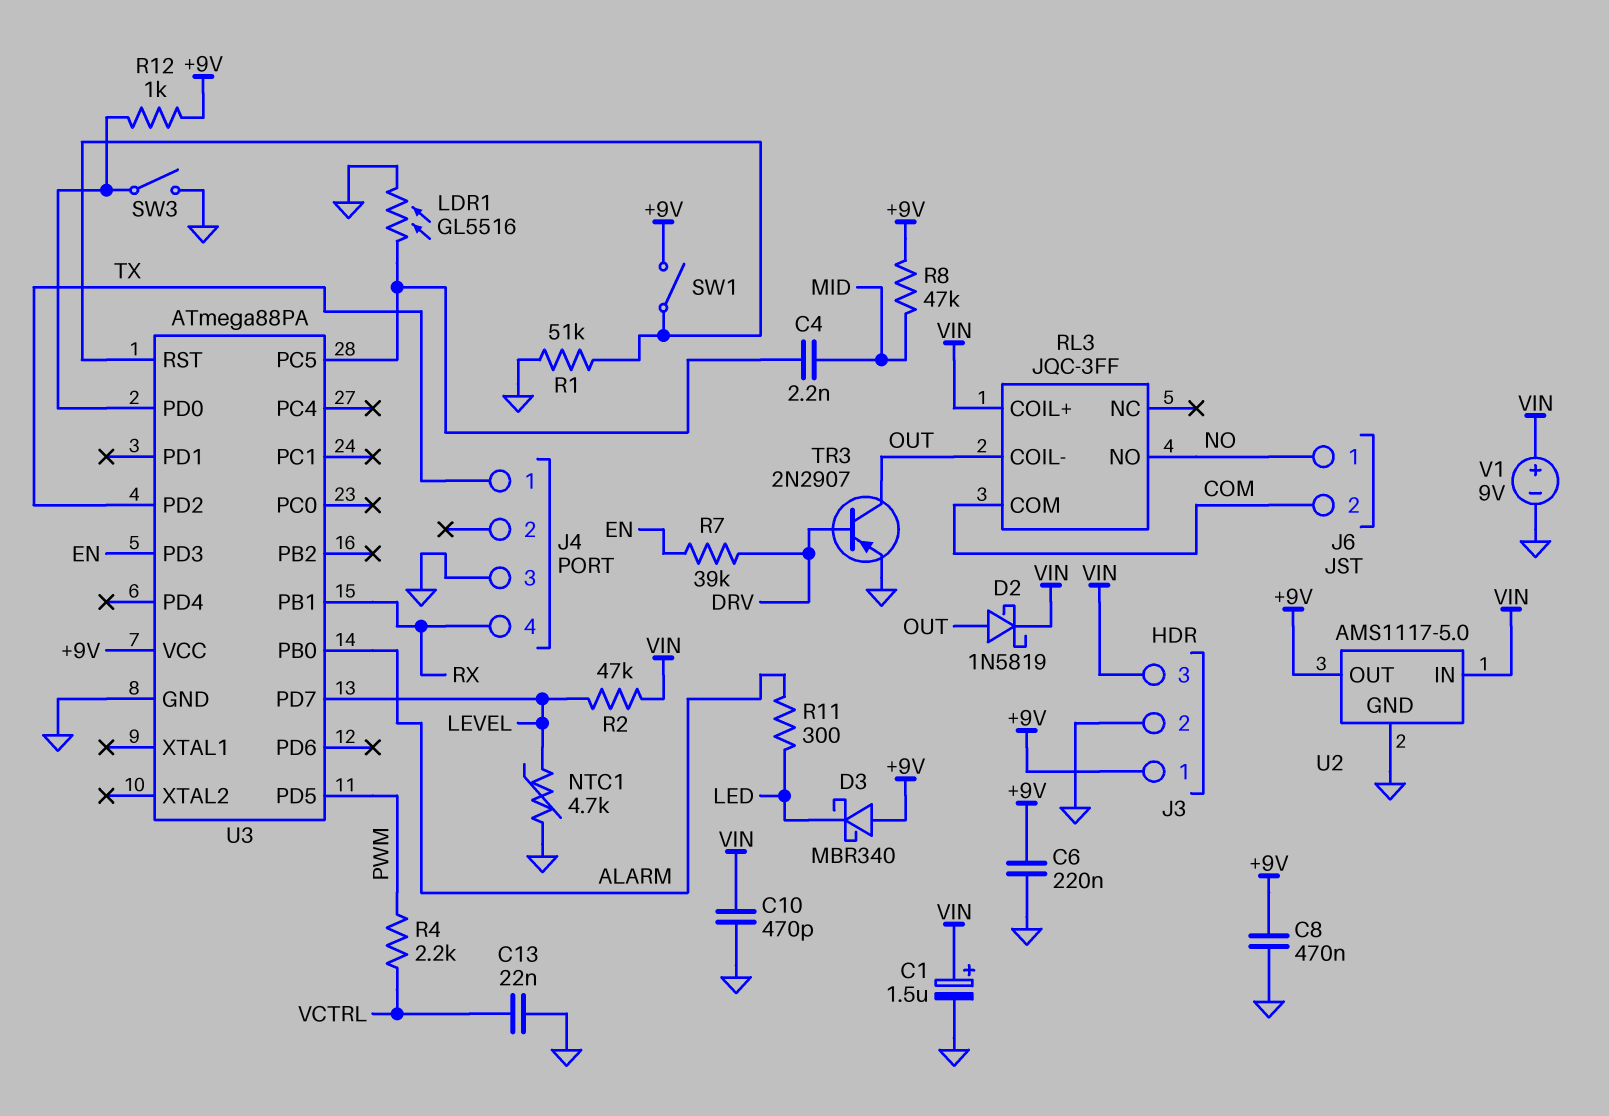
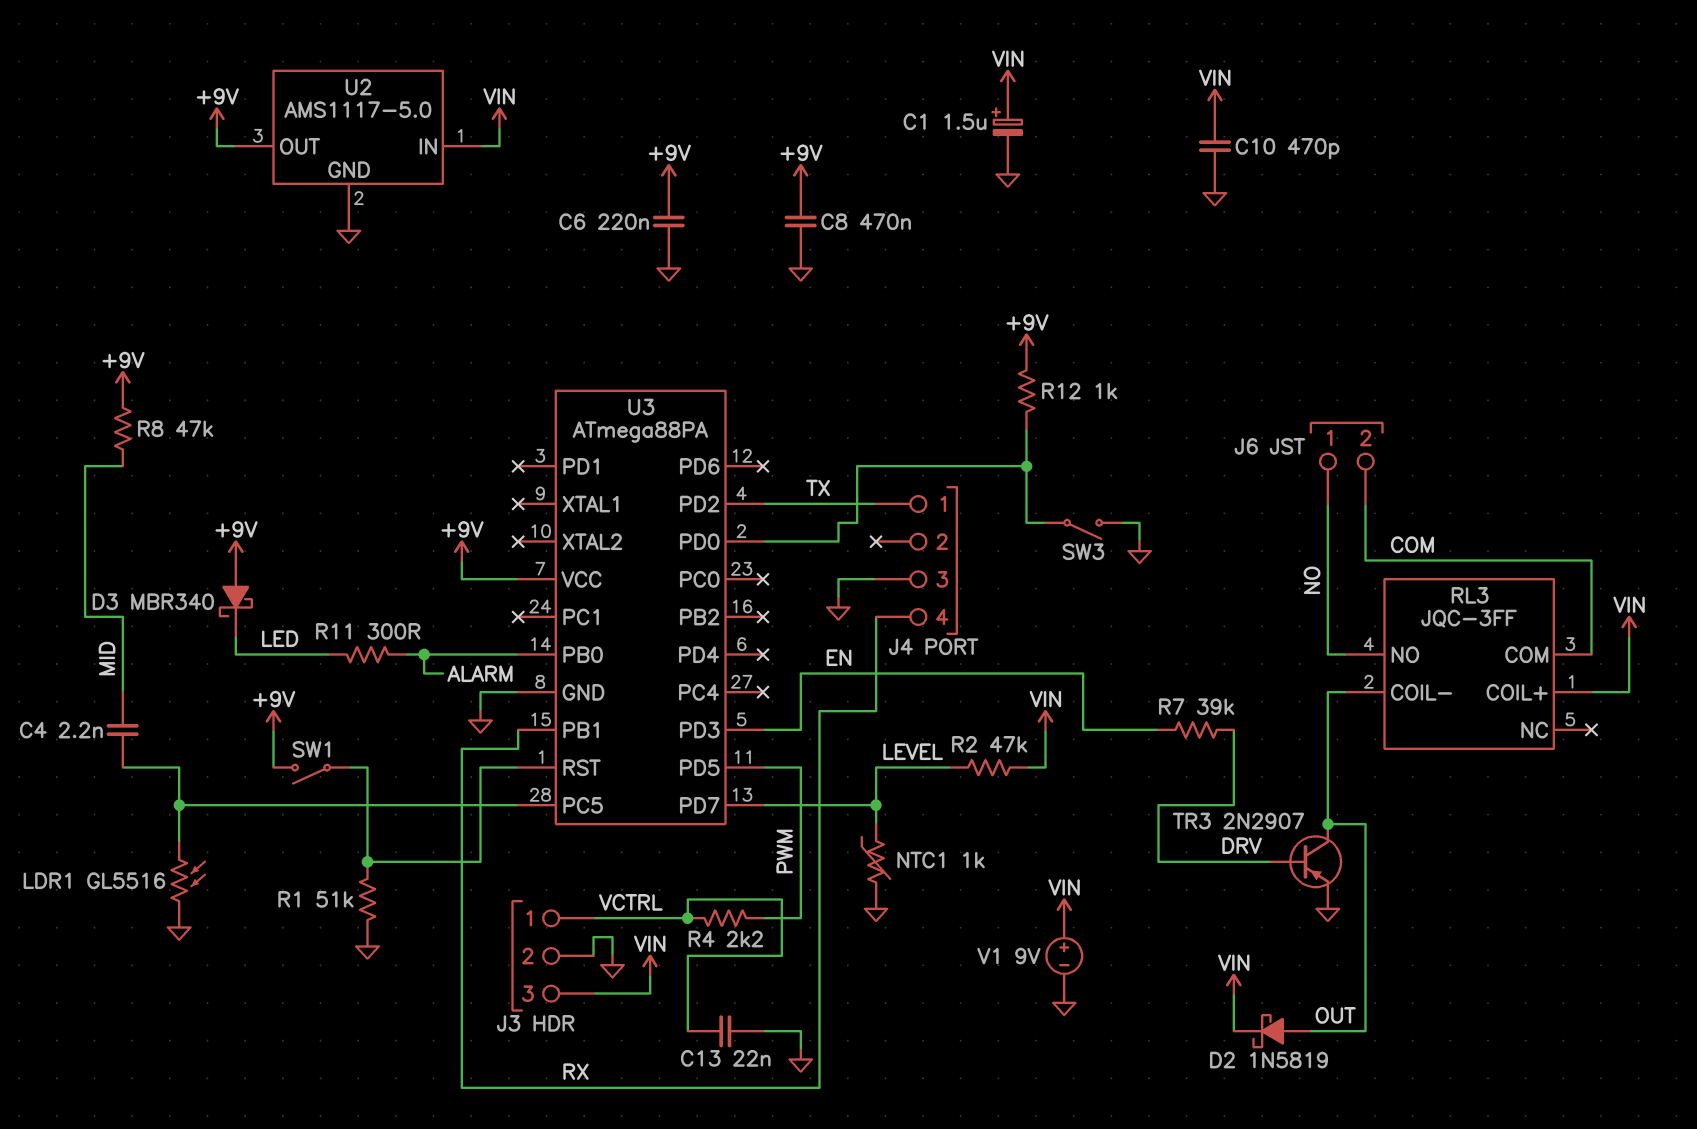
J3 pin 1: +9V -> VCTRL
NTC1: 4.7k (GND, LEVEL) -> 1k (GND, LEVEL)

